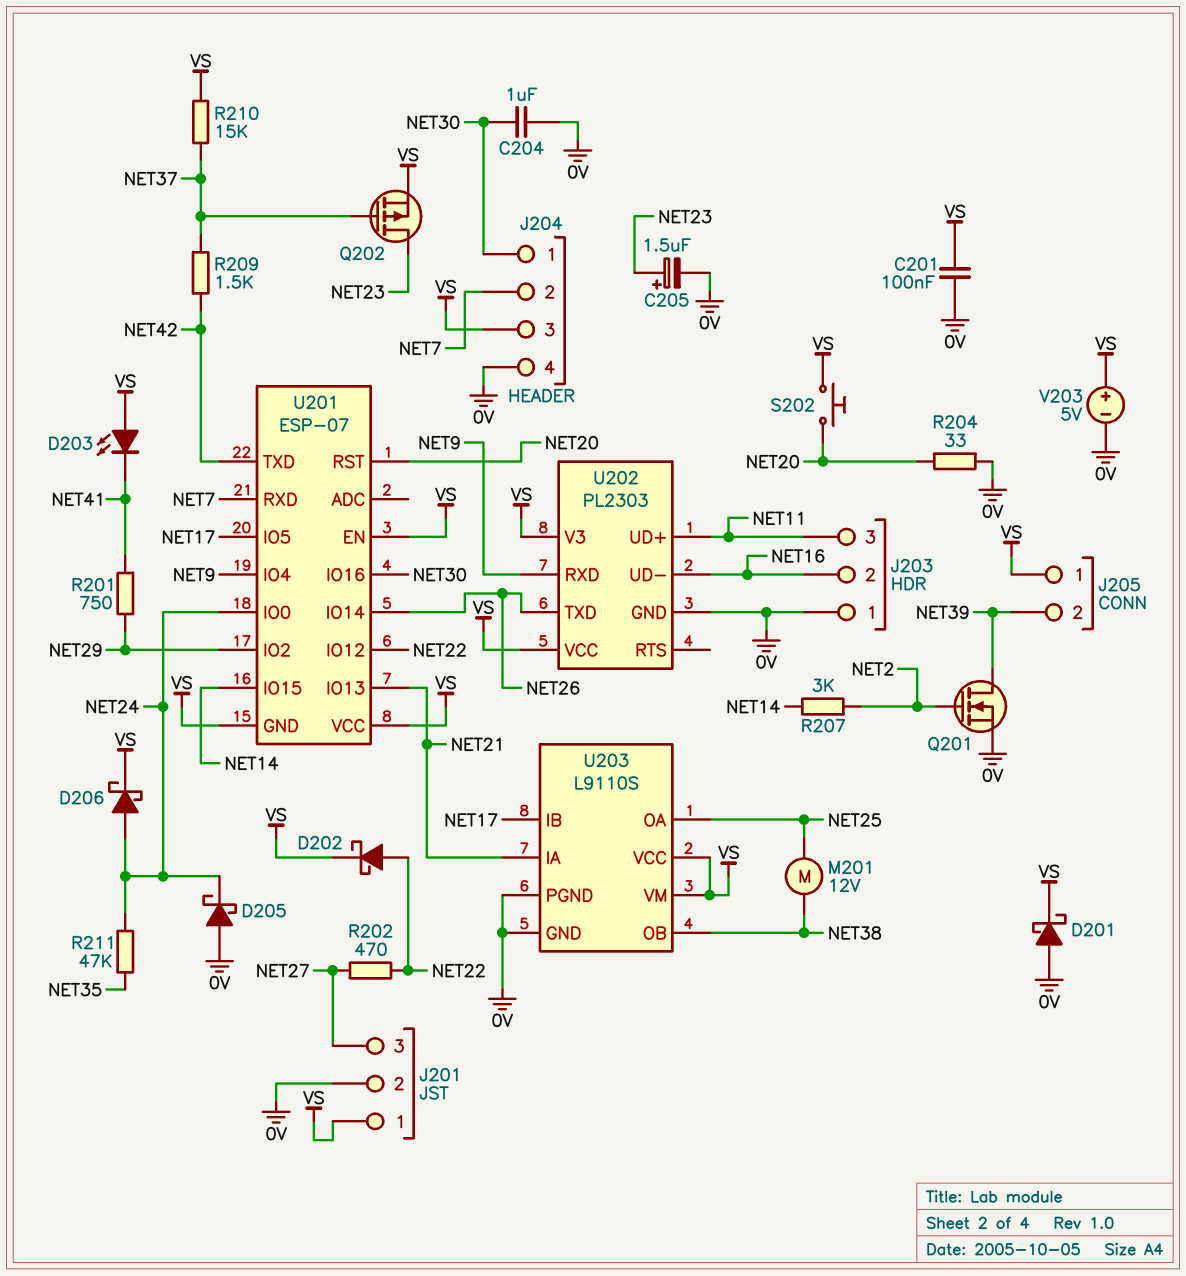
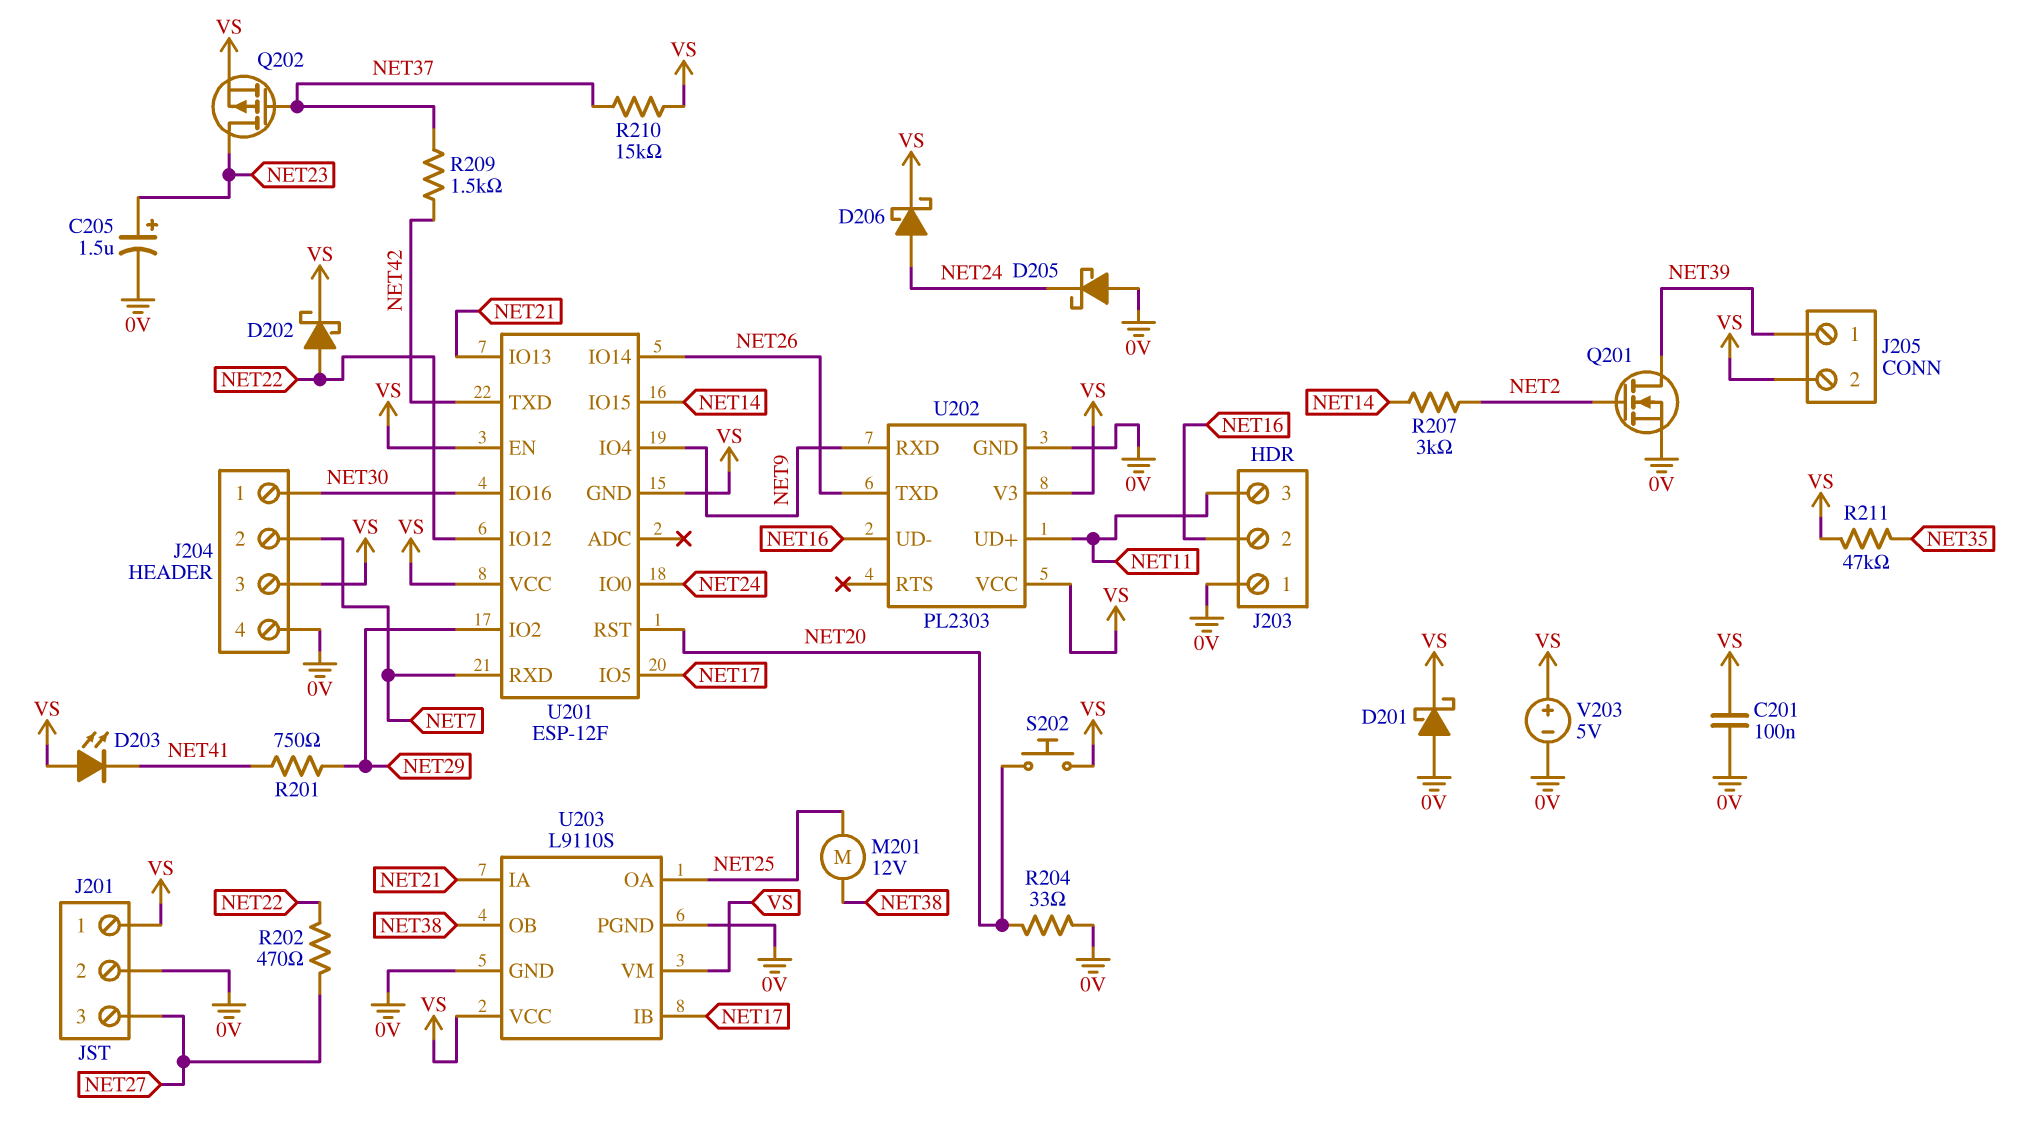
C204: 1uF (0V, NET30) -> none
J205 pin 1: VS -> NET39
J205 pin 2: NET39 -> VS
R211: 47k (NET24, NET35) -> 47k (NET35, VS)
U201: ESP-07 -> ESP-12F

